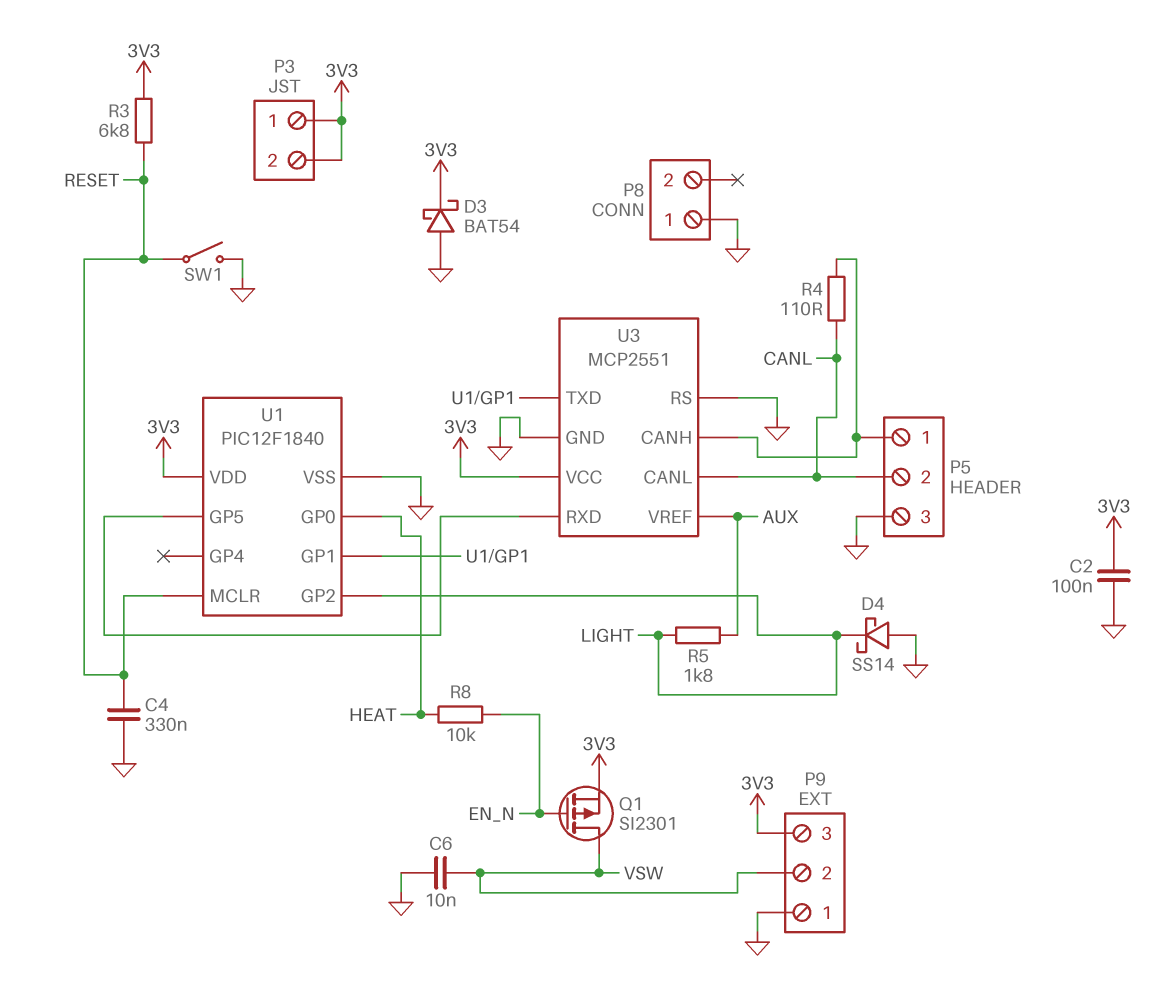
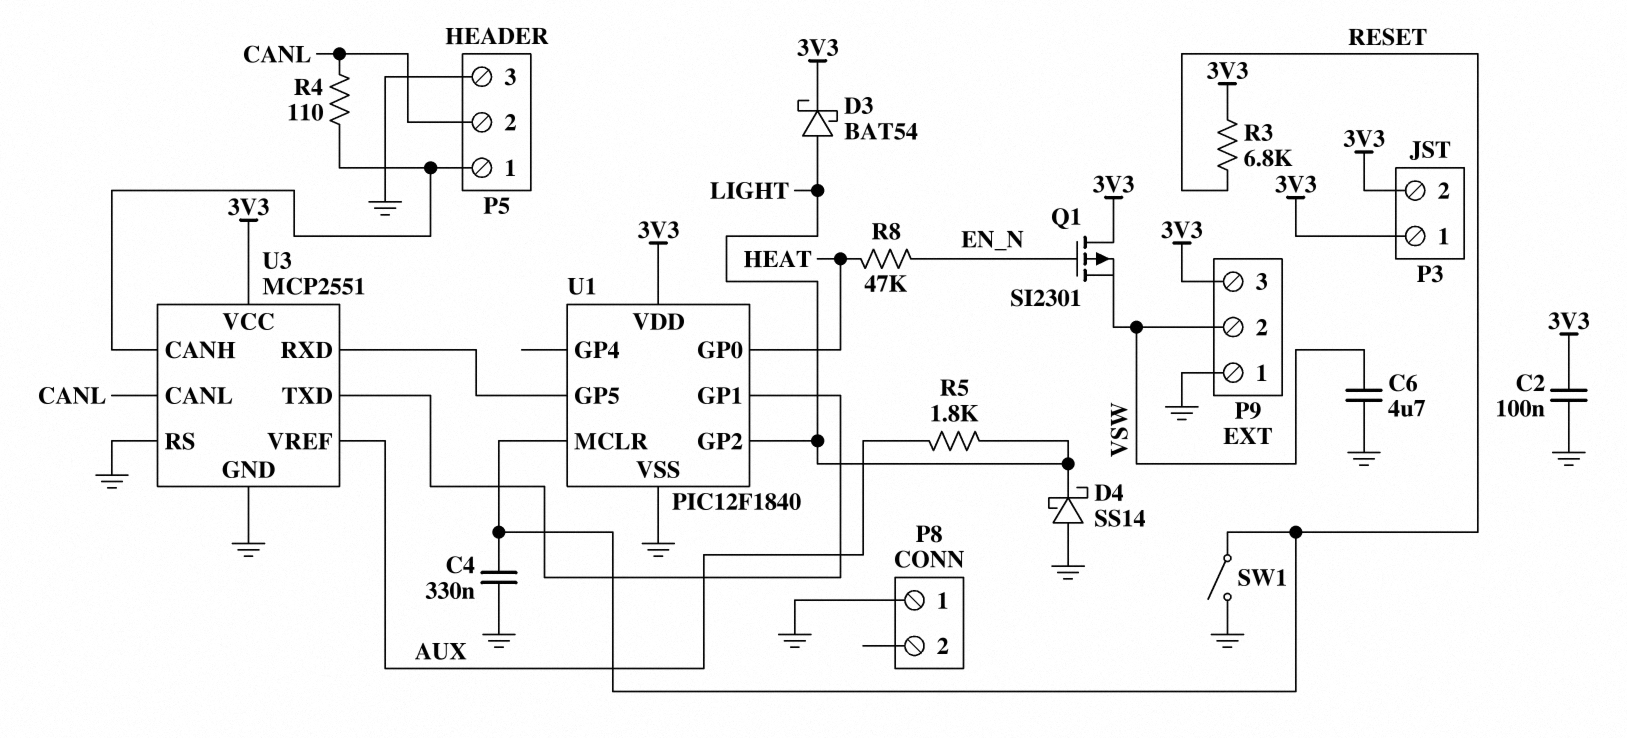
C6: 10nF (GND, VSW) -> 4.7uF (GND, VSW)
D3: schottky BAT54 (A GND, K 3V3) -> schottky BAT54 (A LIGHT, K 3V3)
Q1: PMOS SI2301 (G EN_N, D VSW, S 3V3) -> PMOS SI2301 (G EN_N, D 3V3, S VSW)
R8: 10k (EN_N, HEAT) -> 47k (EN_N, HEAT)

